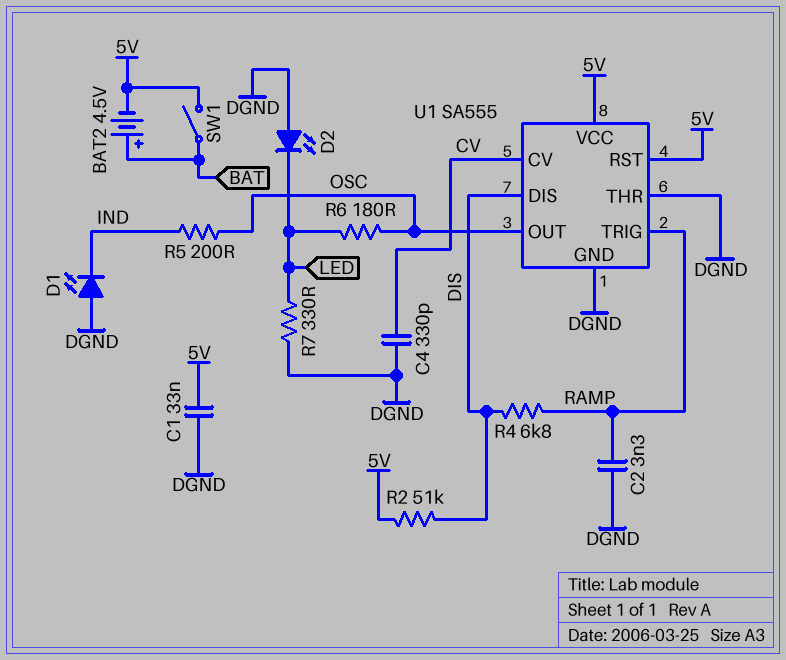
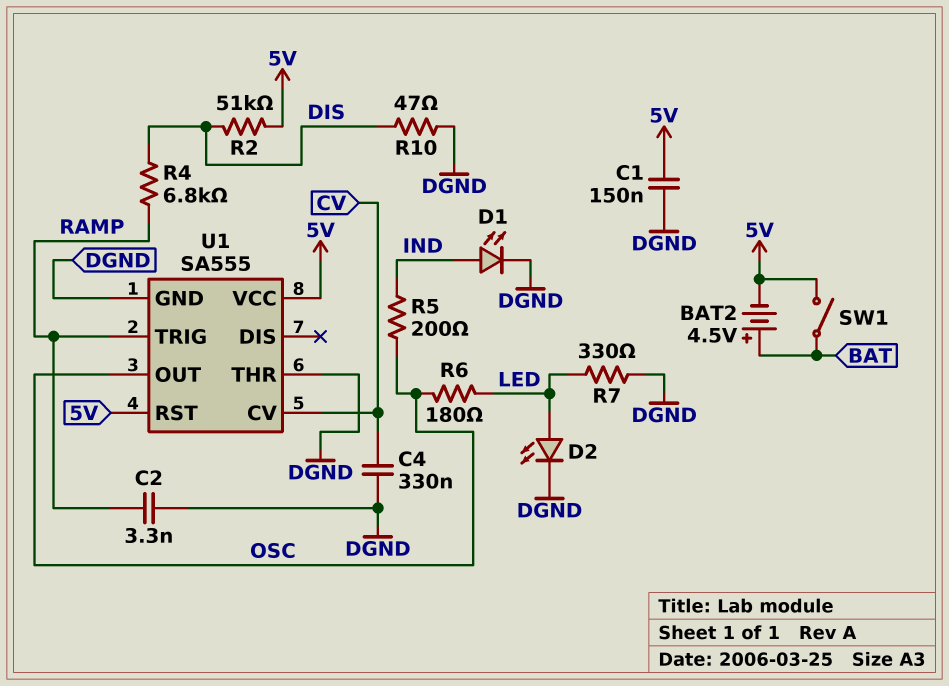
C1: 33nF (5V, DGND) -> 150nF (5V, DGND)
C4: 330pF (CV, DGND) -> 330nF (CV, DGND)
D1: LED (A DGND, K IND) -> LED (A IND, K DGND)
D2: LED (A DGND, K LED) -> LED (A LED, K DGND)
R10: none -> 47 (DGND, DIS)
U1 pin DIS: DIS -> none

